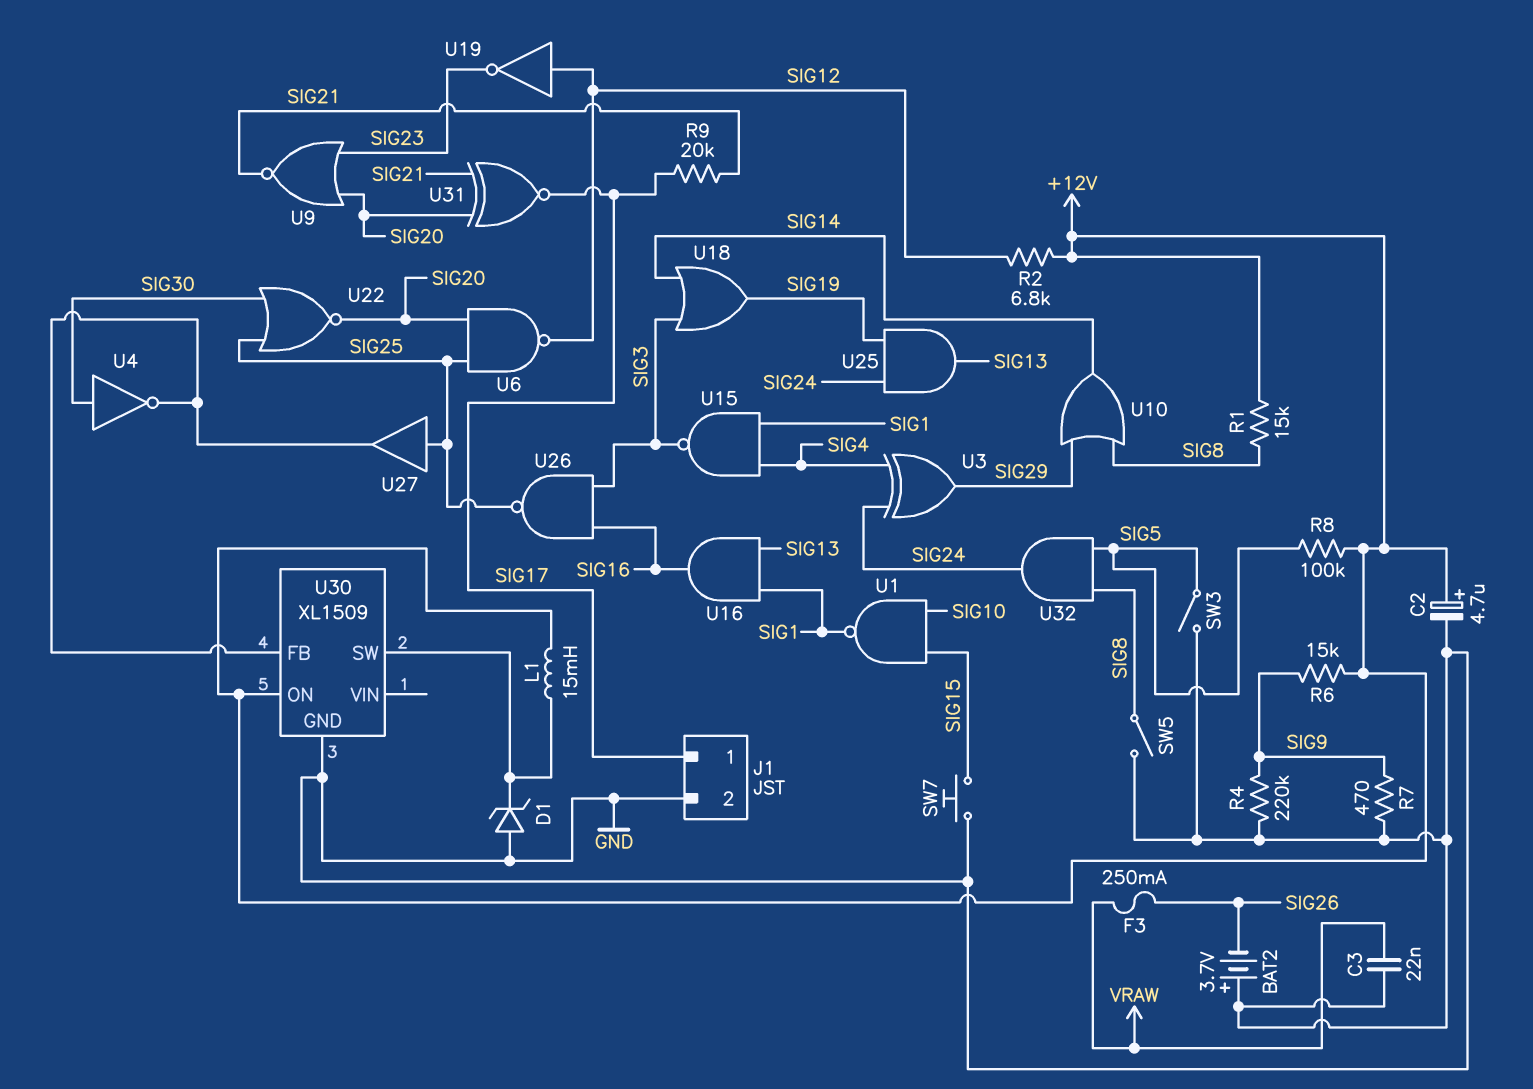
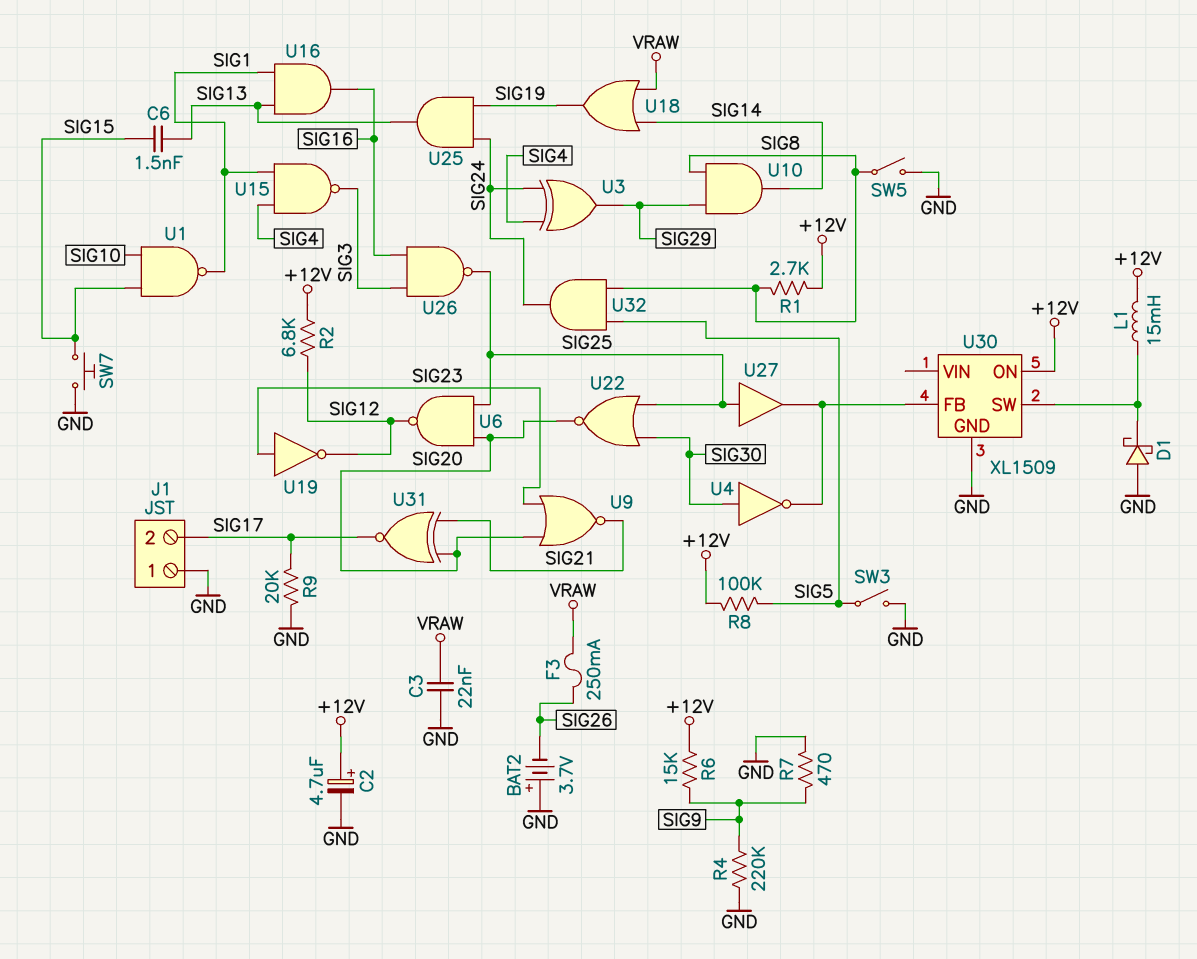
C6: none -> 1.5nF (SIG13, SIG15)
D1: zener (A GND, K U30/SW) -> schottky (A GND, K U30/SW)
J1 pin 1: SIG17 -> GND
J1 pin 2: GND -> SIG17
R1: 15k (+12V, SIG8) -> 2.7k (+12V, SIG8)
R9: 20k (SIG17, SIG21) -> 20k (GND, SIG17)
U10: OR (in SIG8, in SIG29, out SIG14) -> AND (in SIG8, in SIG29, out SIG14)
U18: OR (in SIG3, in SIG14, out SIG19) -> OR (in SIG14, in VRAW, out SIG19)
U19: NOT (in SIG12, out SIG23) -> NOT (in SIG23, out SIG12)

